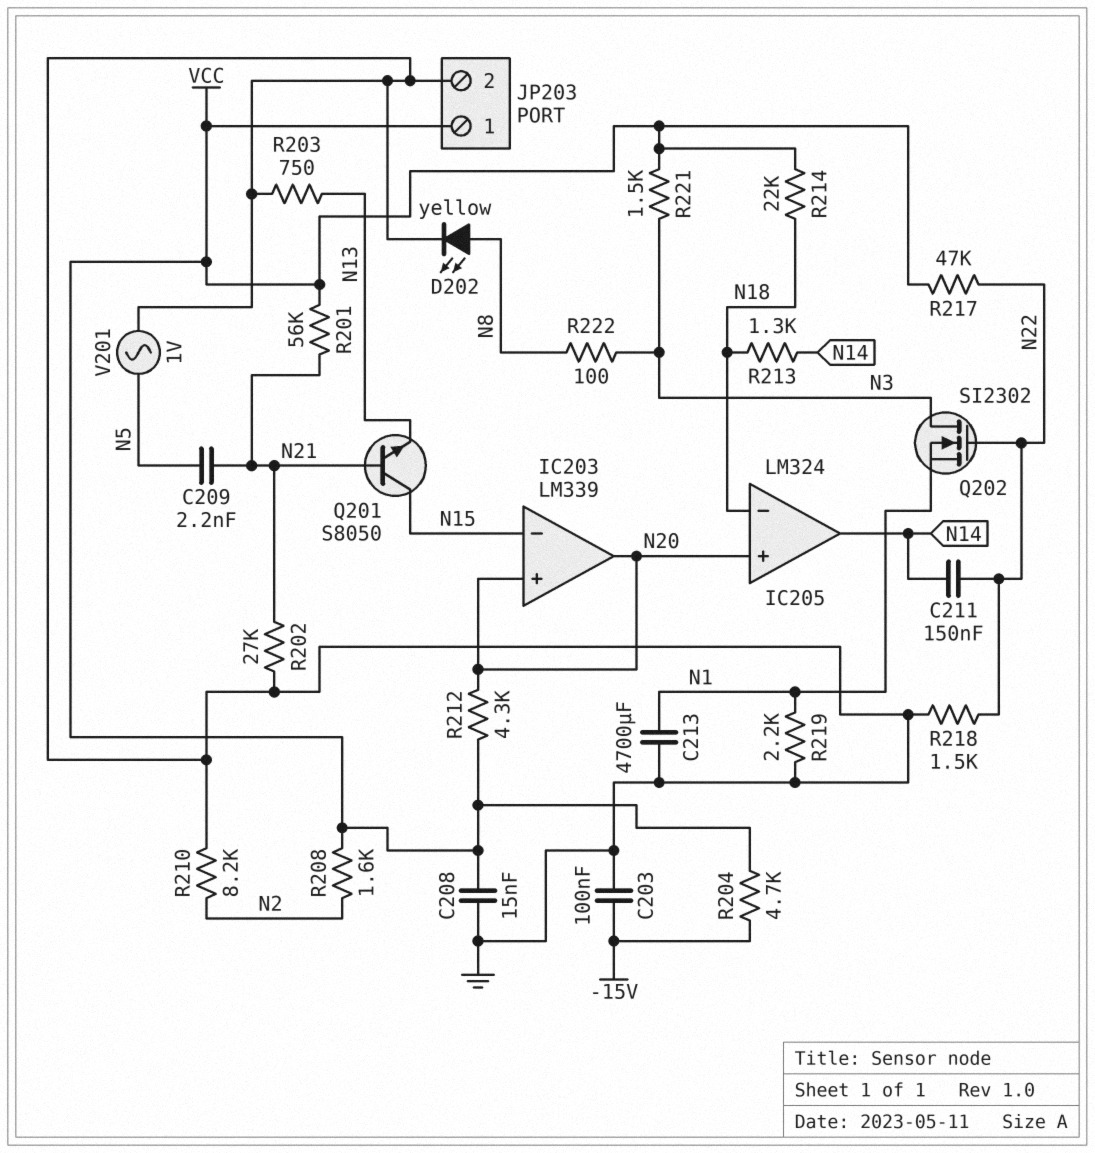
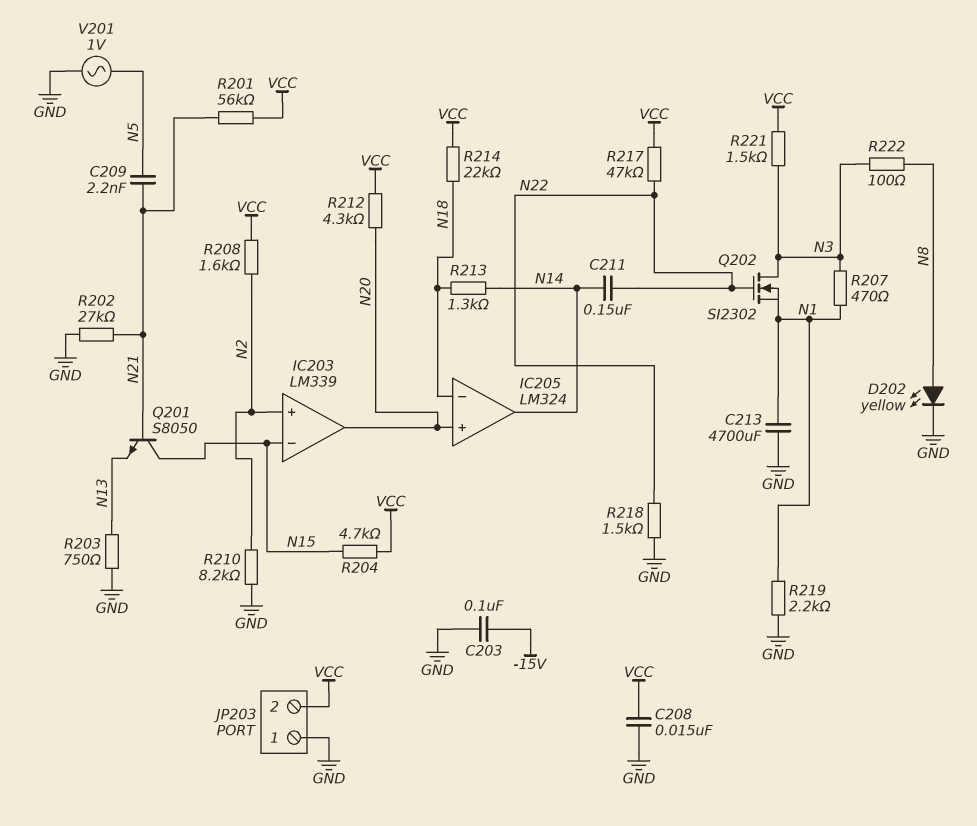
IC203 pin in+: N20 -> N2
JP203 pin 1: VCC -> GND
JP203 pin 2: GND -> VCC
R204: 4.7k (-15V, VCC) -> 4.7k (N15, VCC)
R207: none -> 470 (N1, N3)

